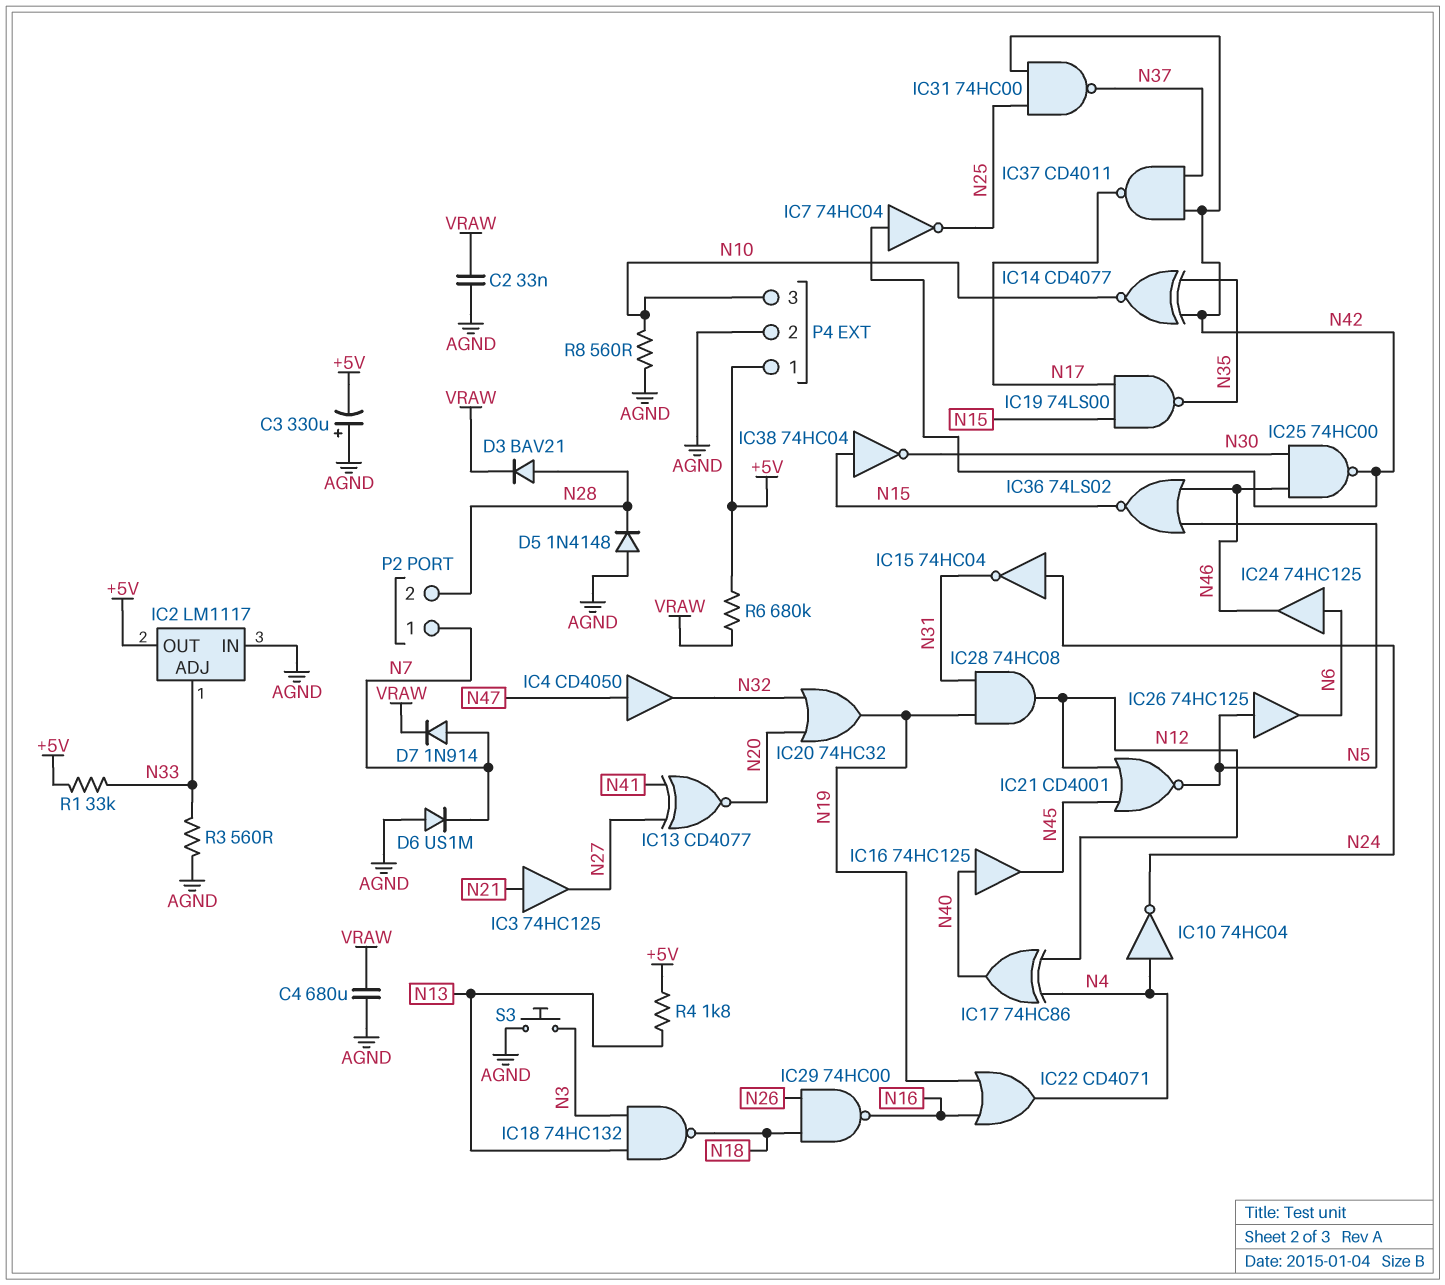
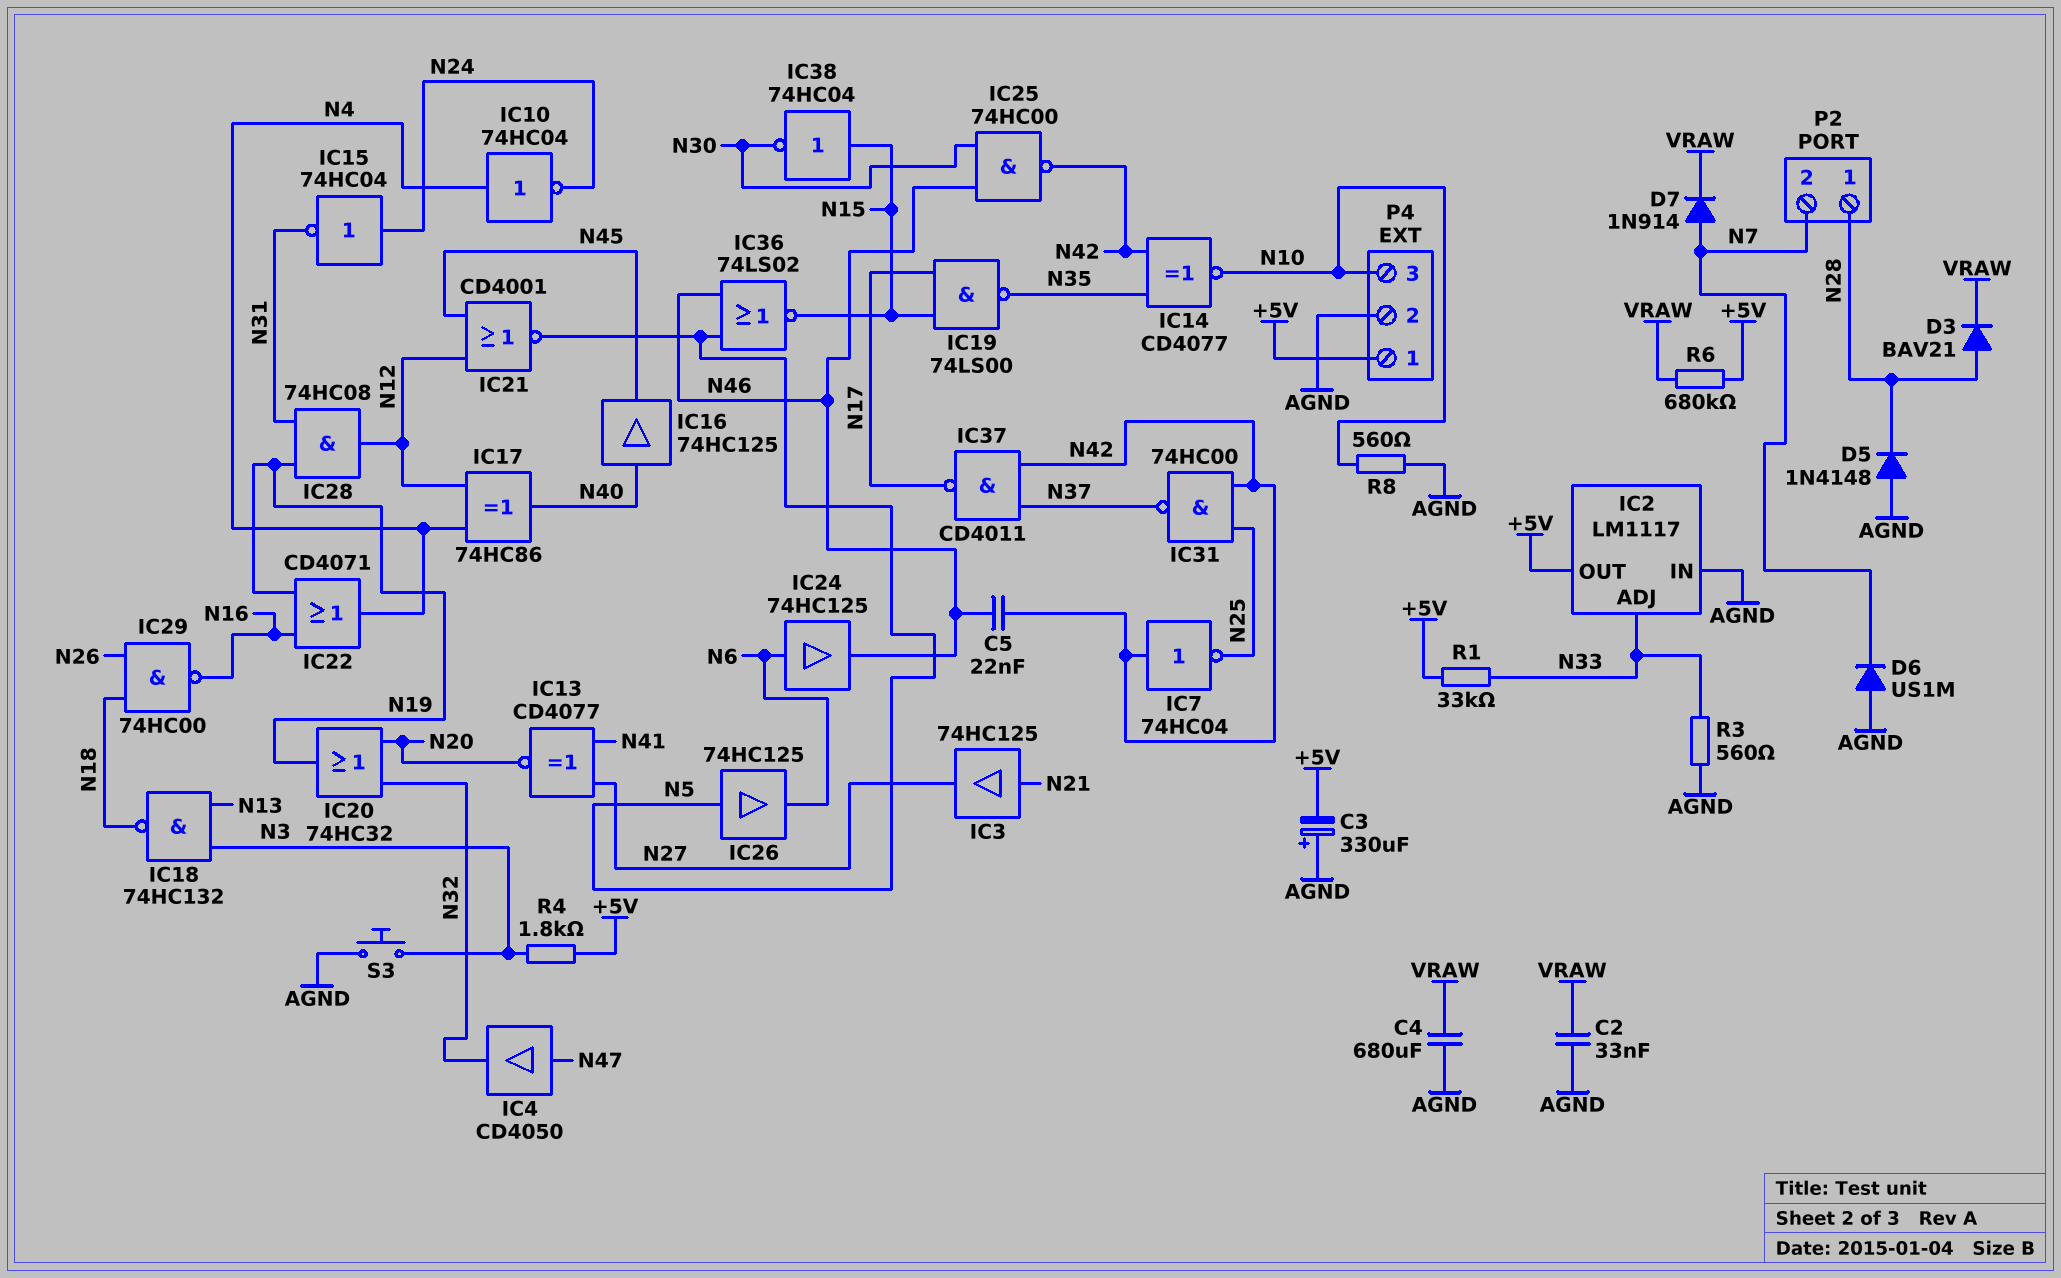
C5: none -> 22nF (N42, N46)
P2 pin 1: N7 -> N28
P2 pin 2: N28 -> N7
R4: 1.8k (+5V, N13) -> 1.8k (+5V, N3)

